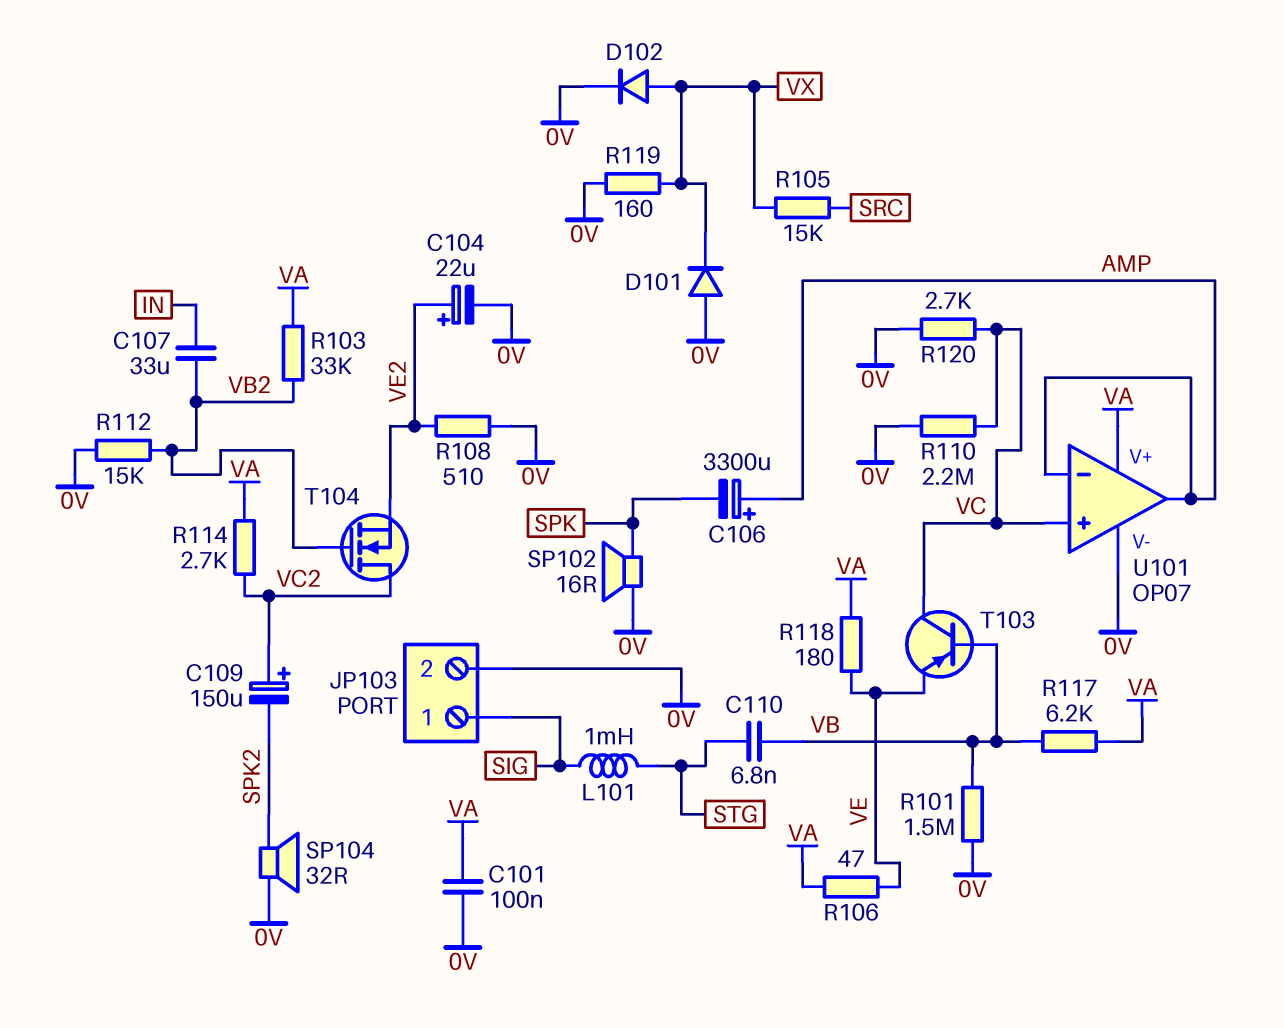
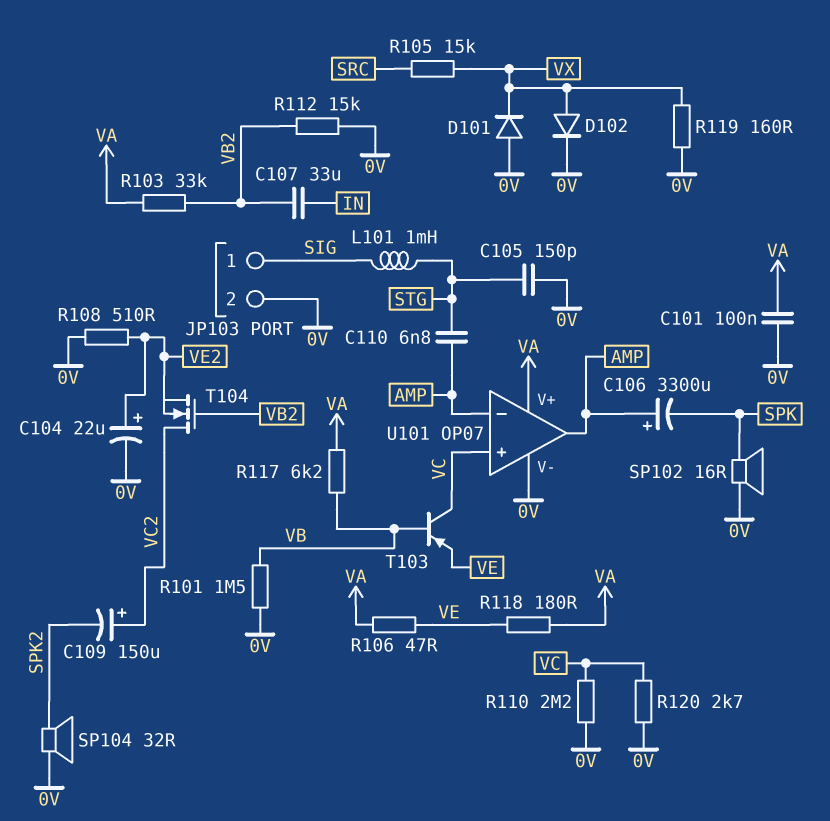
C105: none -> 150pF (0V, STG)
C110: 6.8nF (STG, VB) -> 6.8nF (AMP, STG)
R114: 2.7k (VA, VC2) -> none

